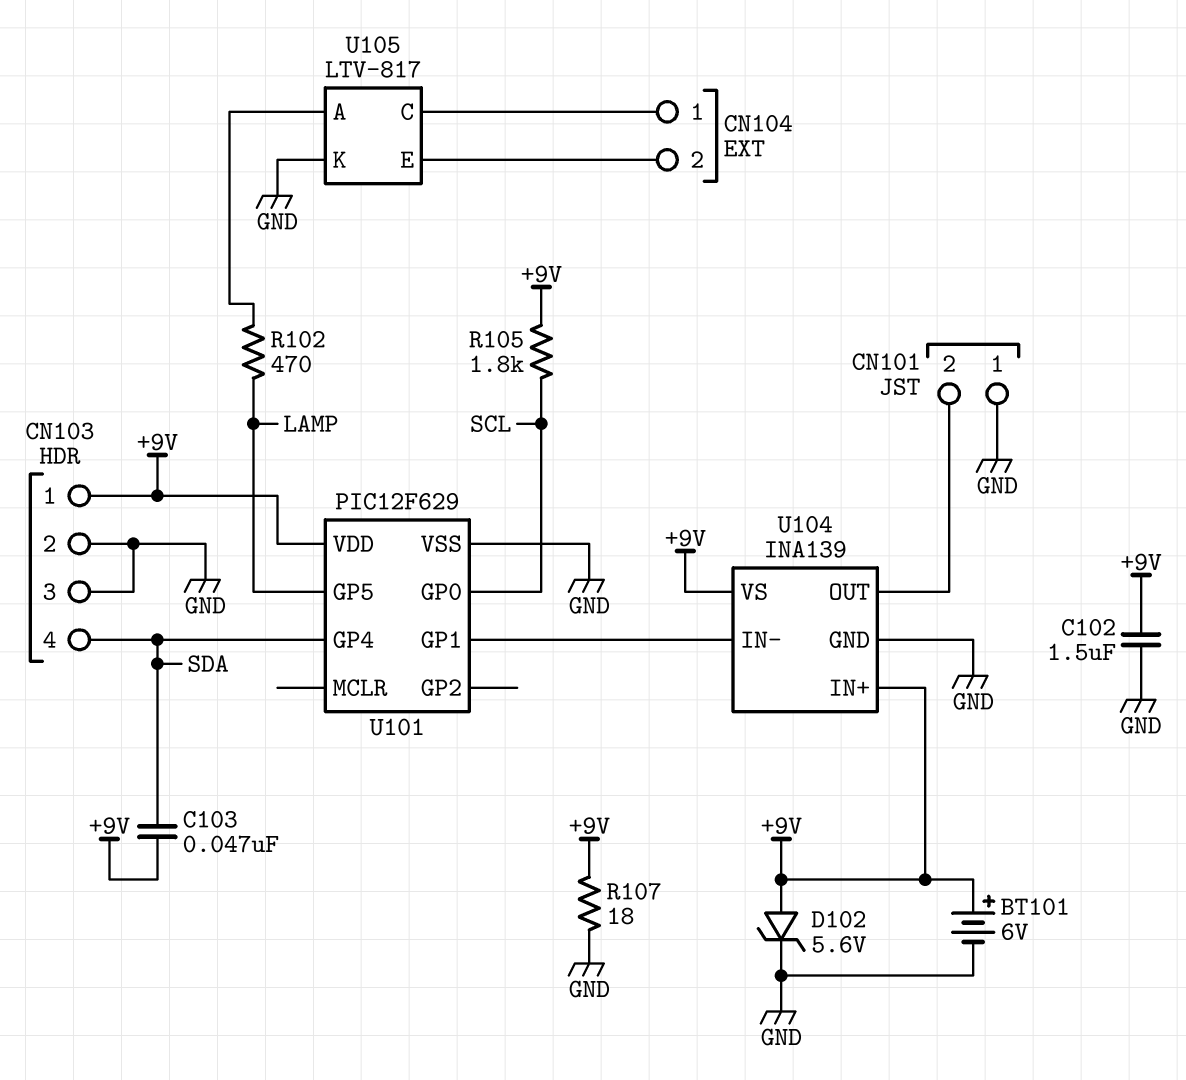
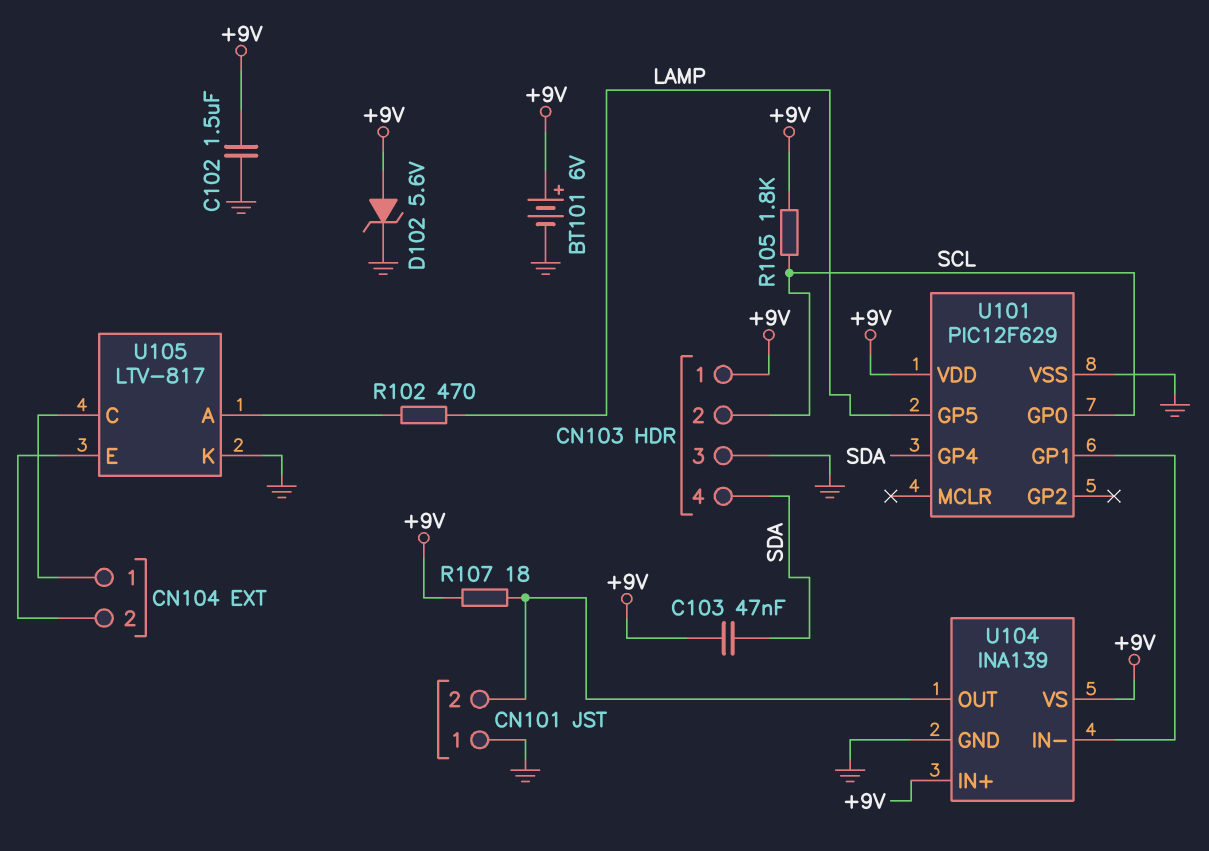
CN103 pin 2: GND -> SCL
R107: 18 (+9V, GND) -> 18 (+9V, CN101/2)

